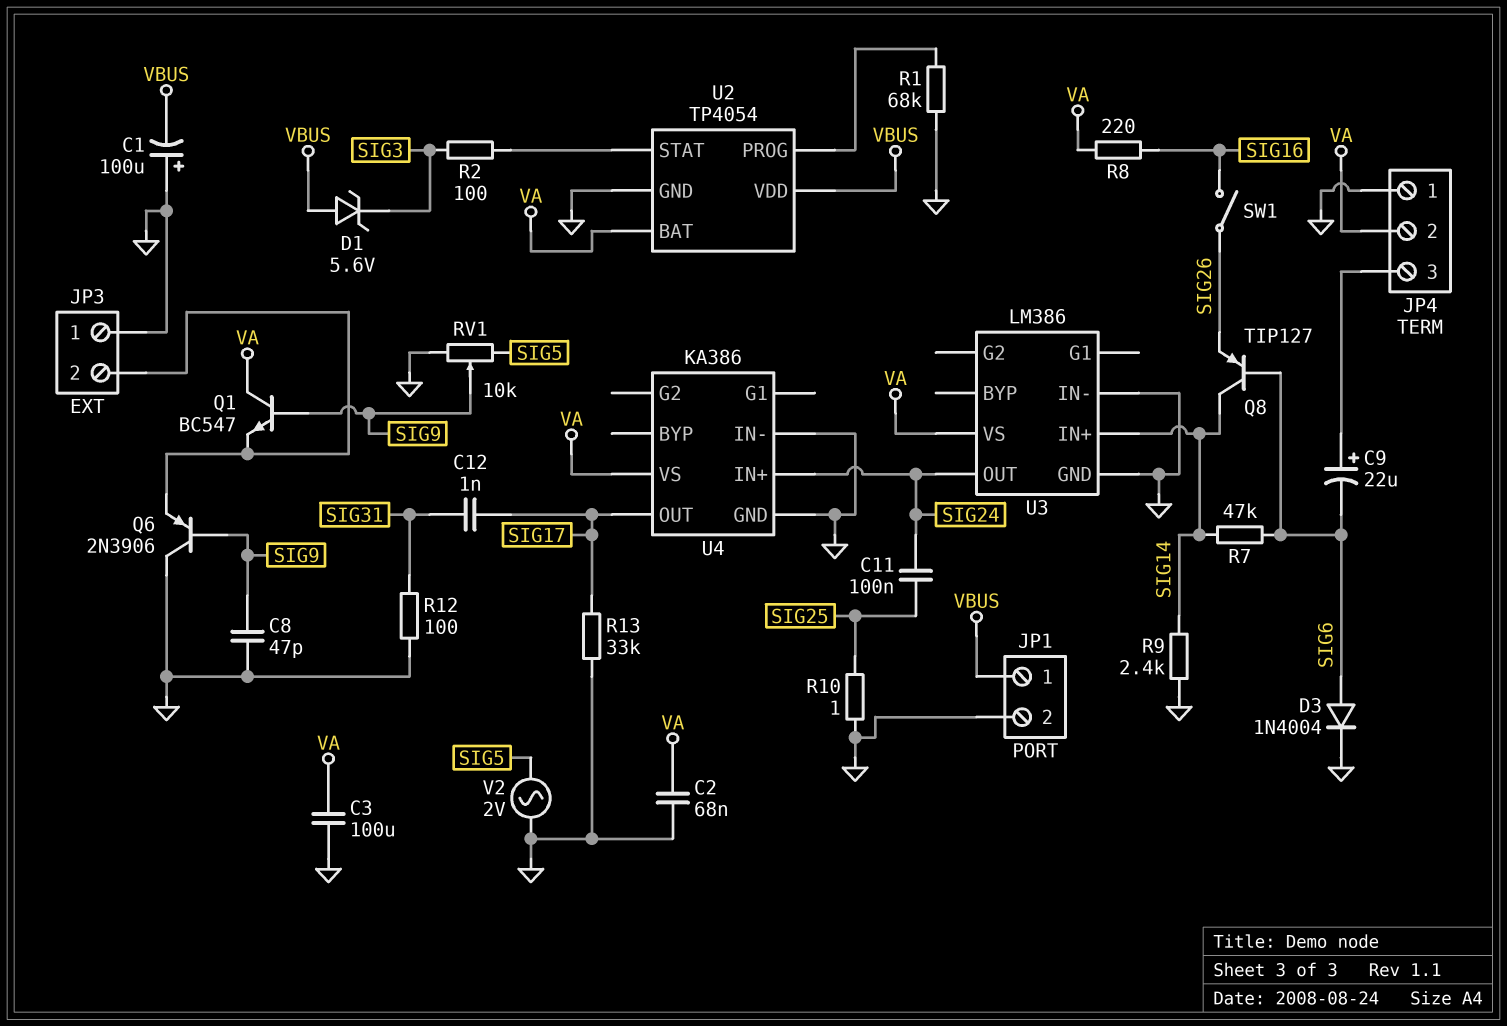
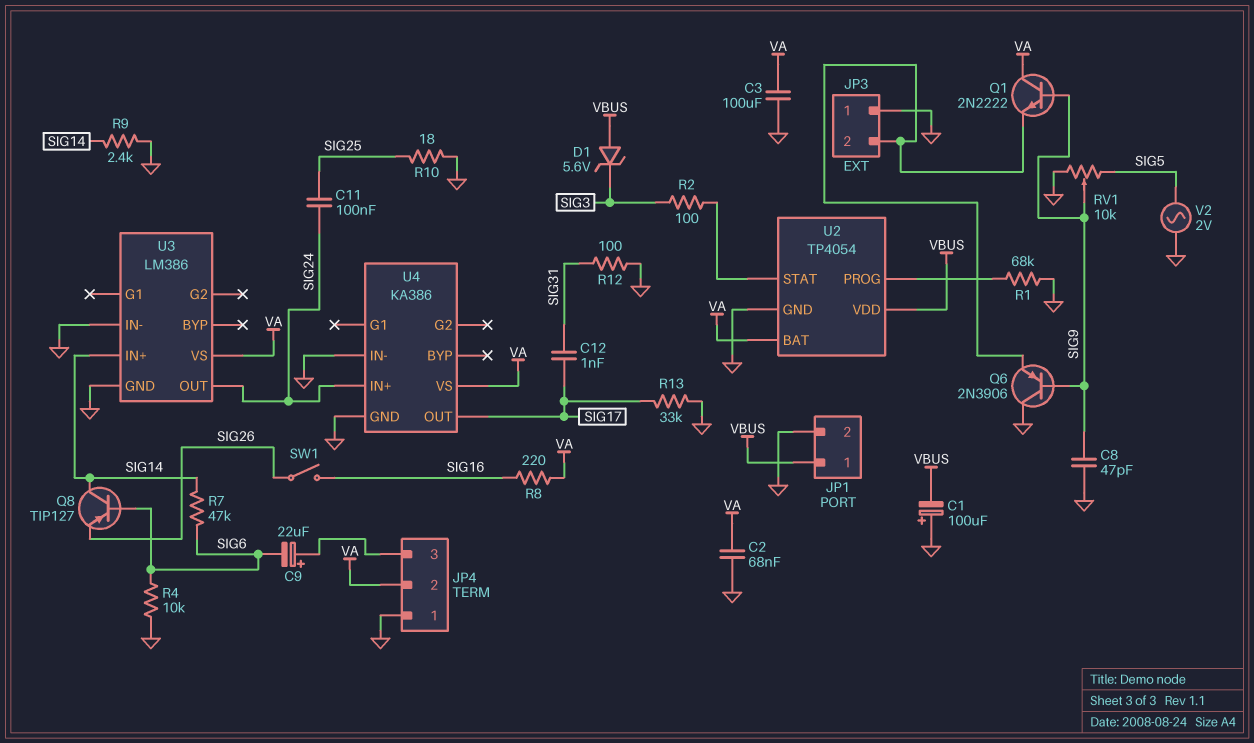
D3: diode 1N4004 (A SIG6, K GND) -> none
Q1: NPN BC547 (B SIG9, C VA, E JP3/2) -> NPN 2N2222 (B SIG9, C VA, E JP3/2)
R4: none -> 10k (GND, SIG6)
R10: 1 (GND, SIG25) -> 18 (GND, SIG25)

